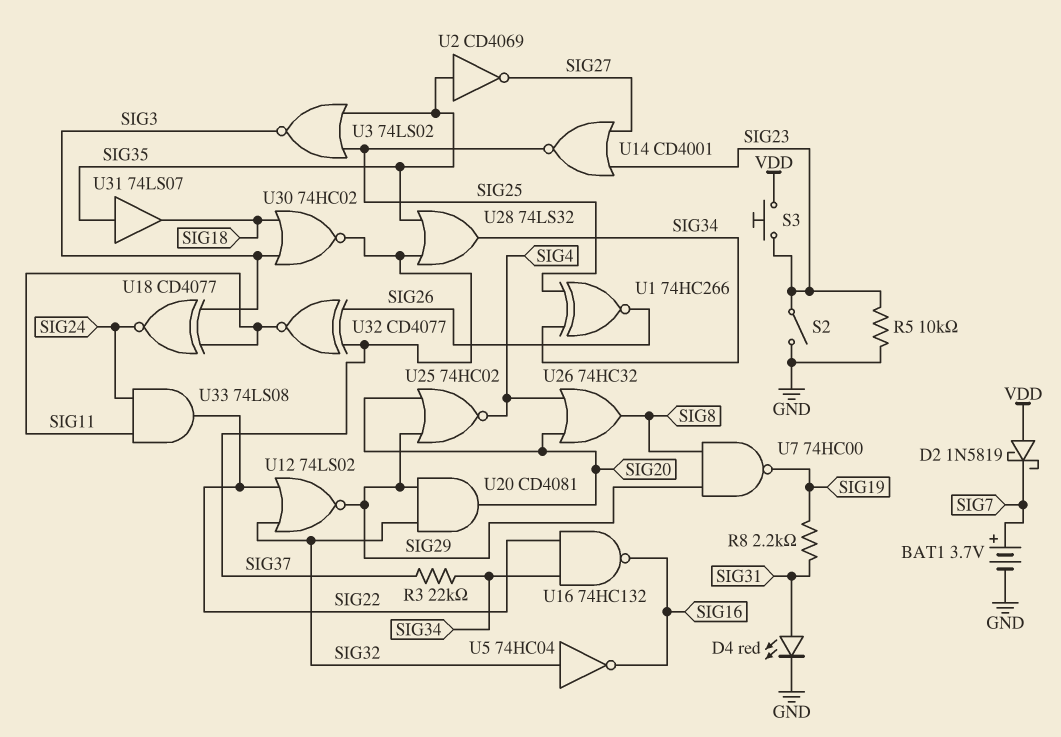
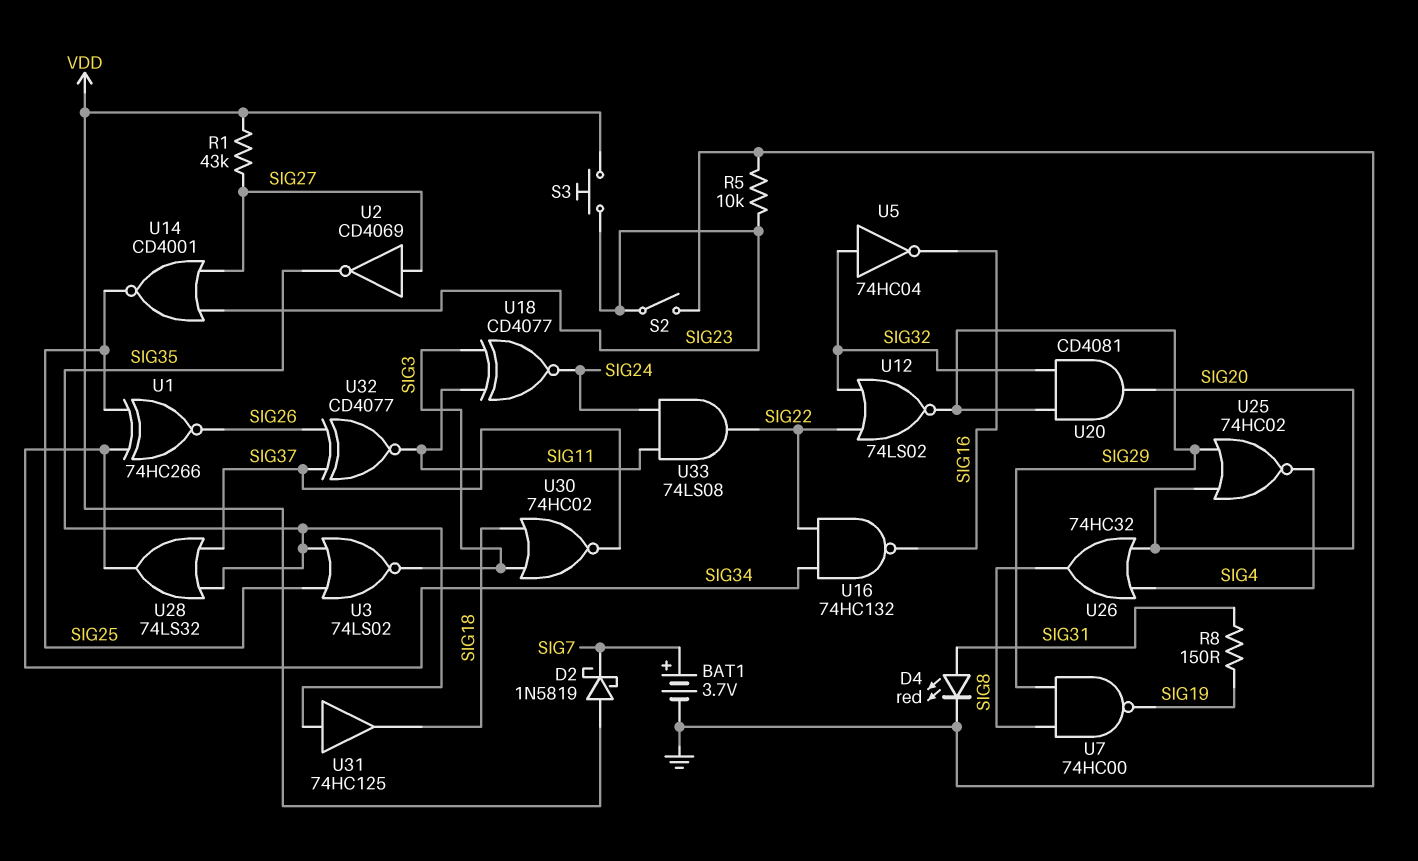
R1: none -> 43k (SIG27, VDD)
R3: 22k (SIG34, SIG37) -> none
R8: 2.2k (SIG19, SIG31) -> 150 (SIG19, SIG31)
U2: NOT CD4069 (in SIG35, out SIG27) -> NOT CD4069 (in SIG27, out SIG35)
U31: buffer 74LS07 (in SIG35, out SIG18) -> buffer 74HC125 (in SIG35, out SIG18)

